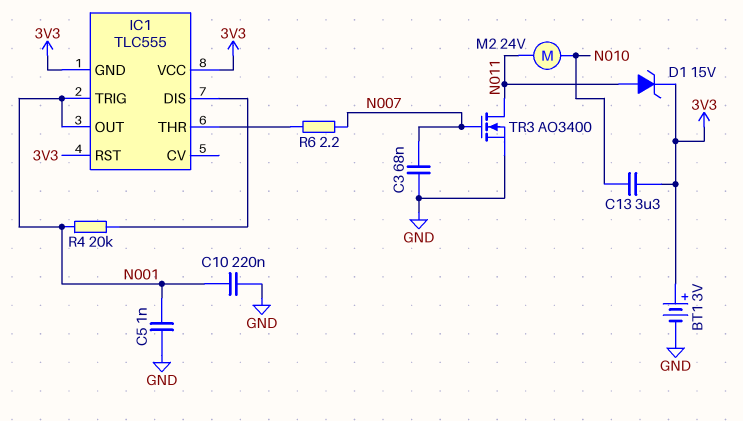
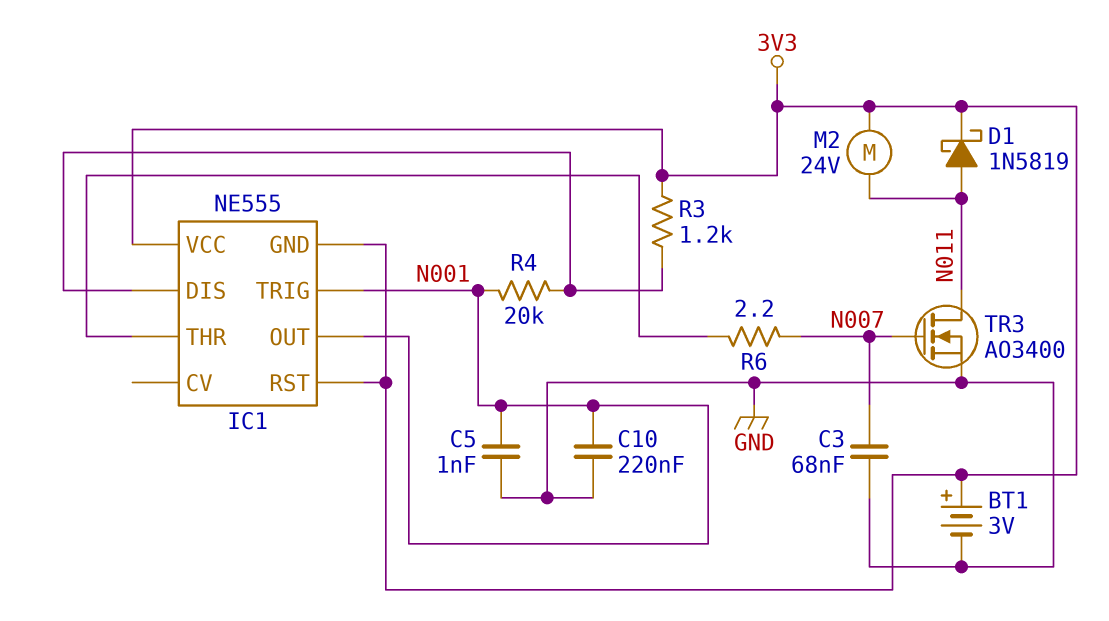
C13: 3.3uF (3V3, N010) -> none
D1: zener 15V (A N011, K 3V3) -> schottky 1N5819 (A N011, K 3V3)
IC1: TLC555 -> NE555
M2: motor 24V (N010, N011) -> motor 24V (3V3, N011)
R3: none -> 1.2k (3V3, IC1/DIS)

